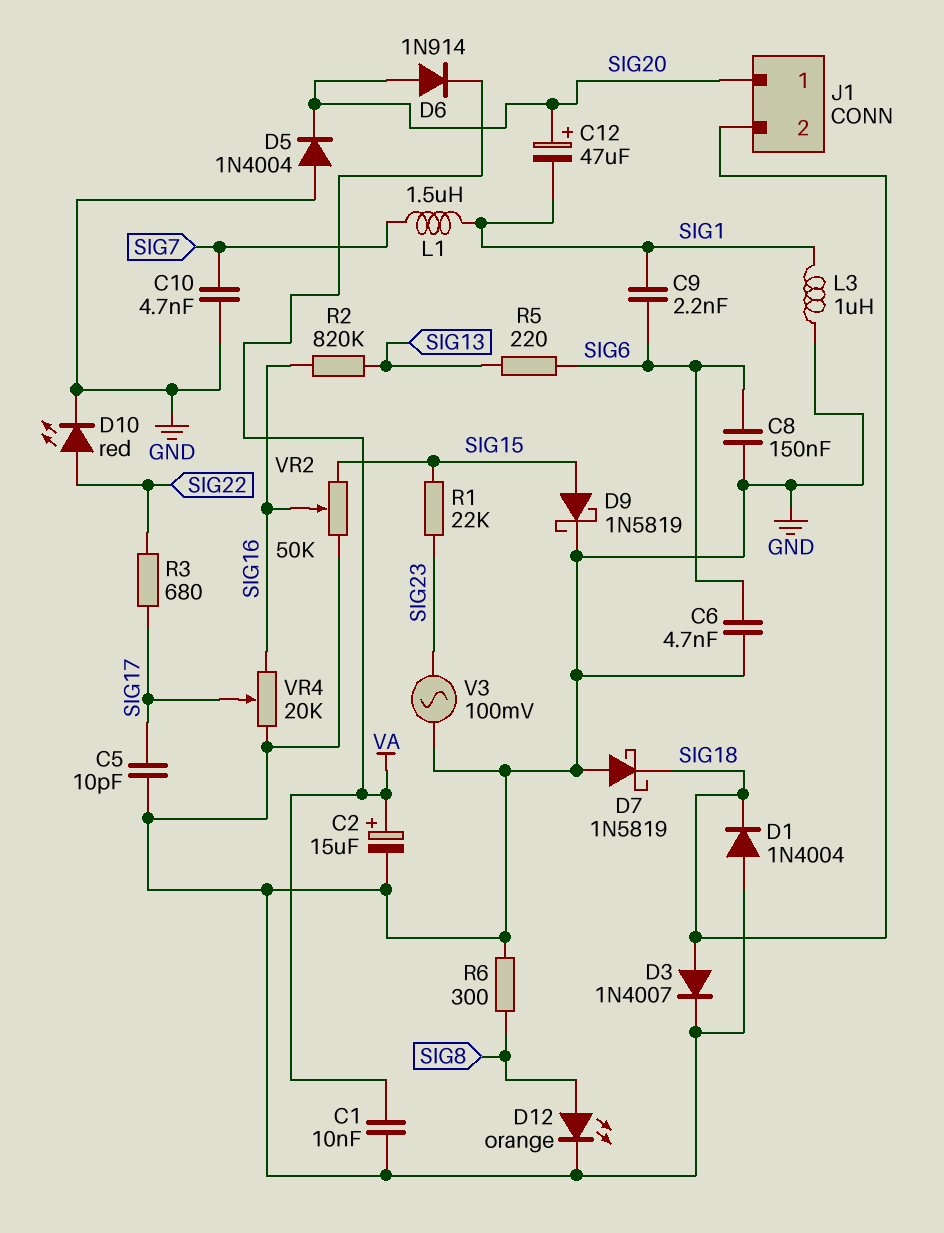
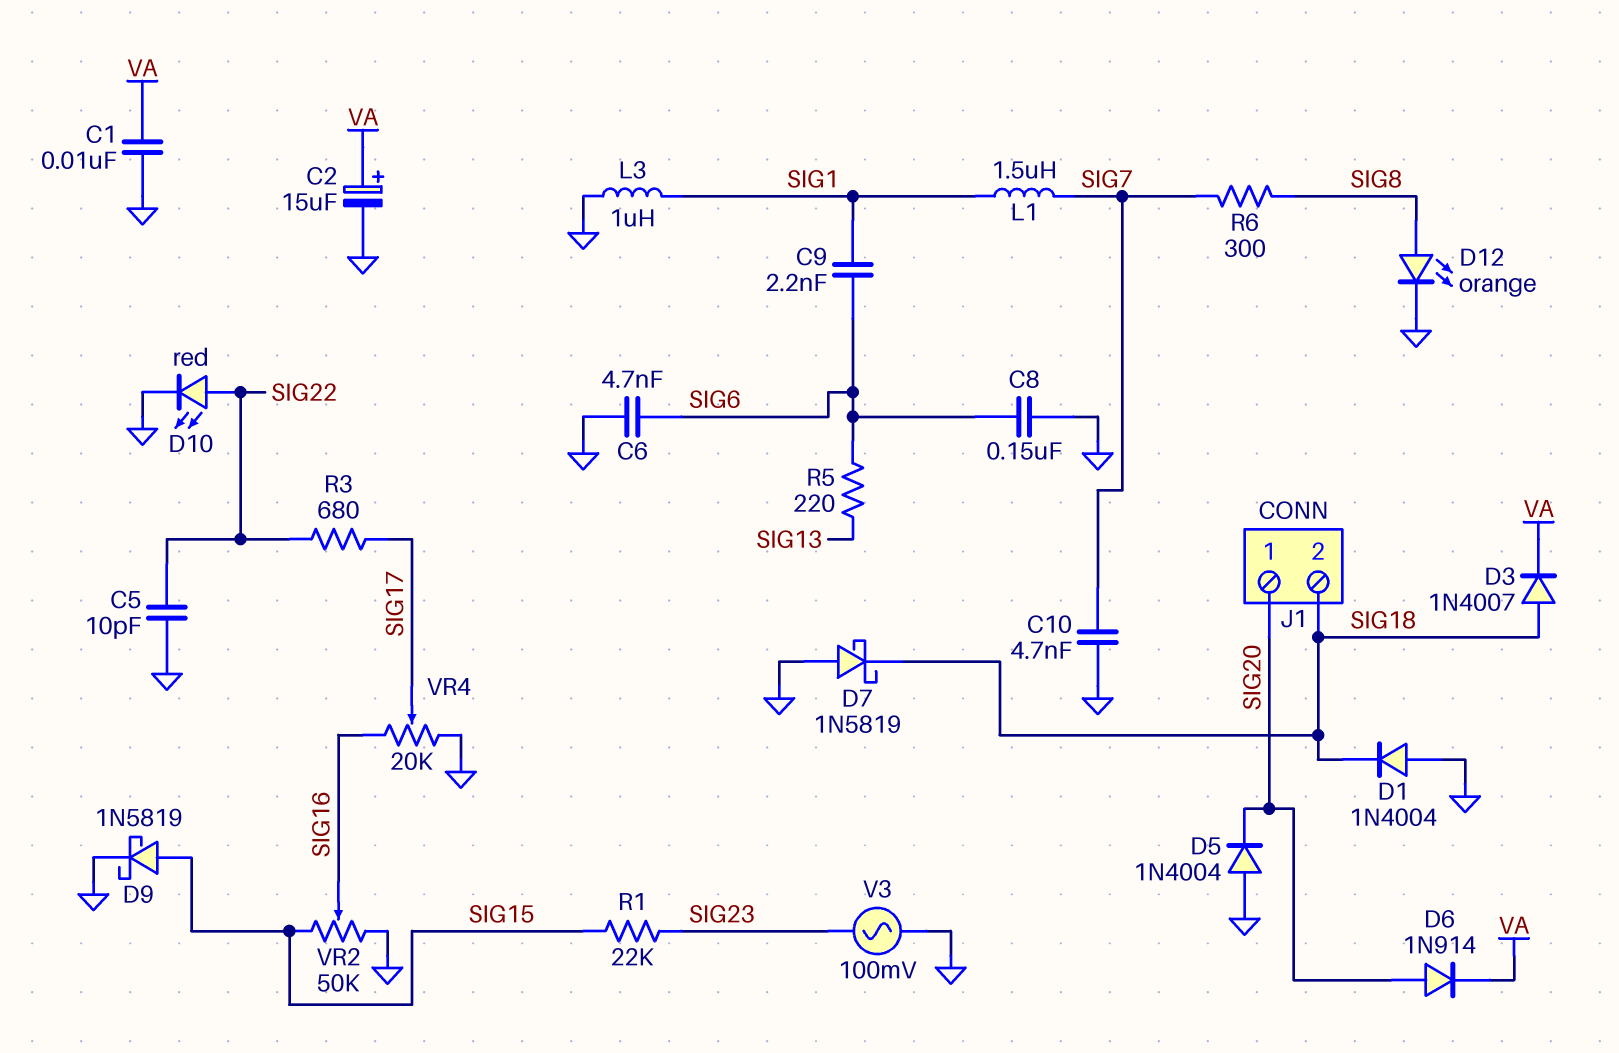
C5: 10pF (GND, SIG17) -> 10pF (GND, SIG22)
C12: 47uF (plus SIG20, minus SIG1) -> none
D3: diode 1N4007 (A SIG18, K GND) -> diode 1N4007 (A SIG18, K VA)
R2: 820k (SIG13, SIG16) -> none
R6: 300 (GND, SIG8) -> 300 (SIG7, SIG8)

